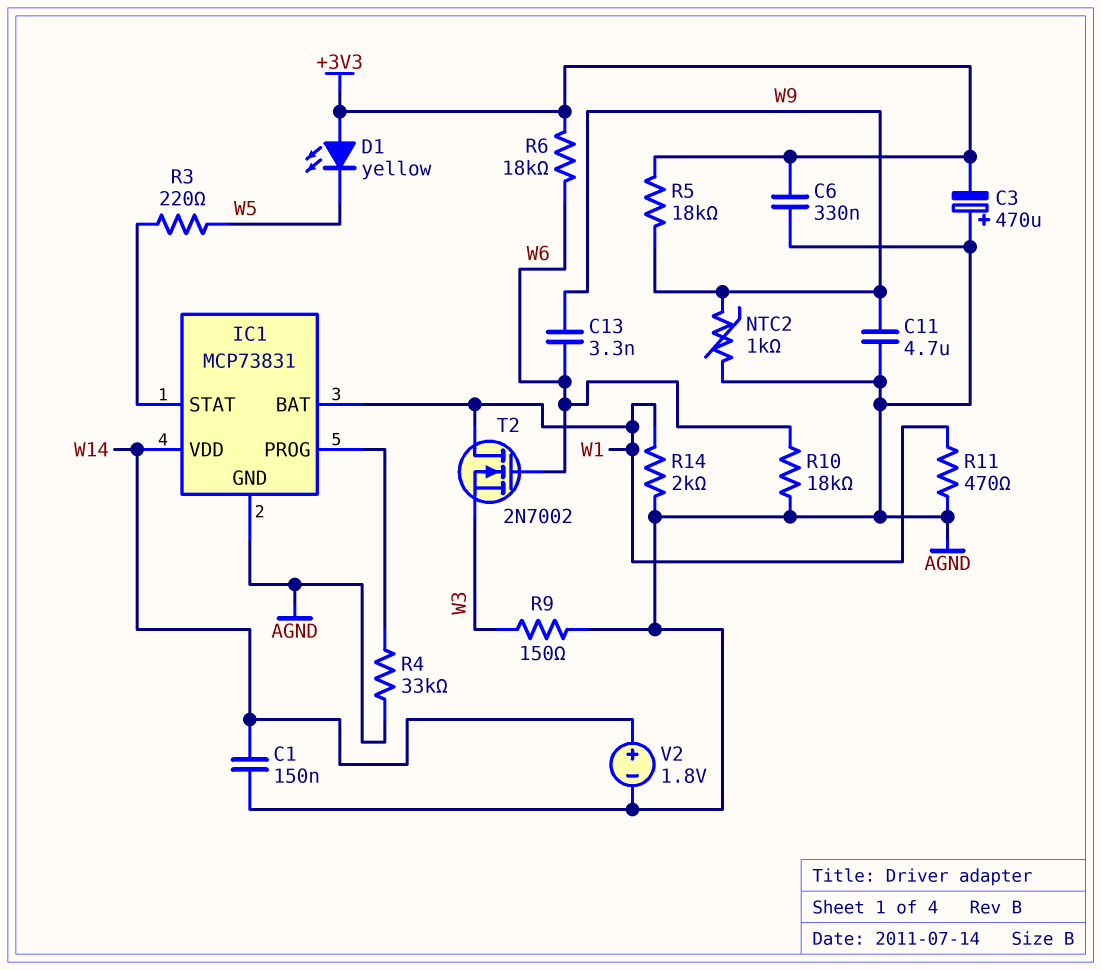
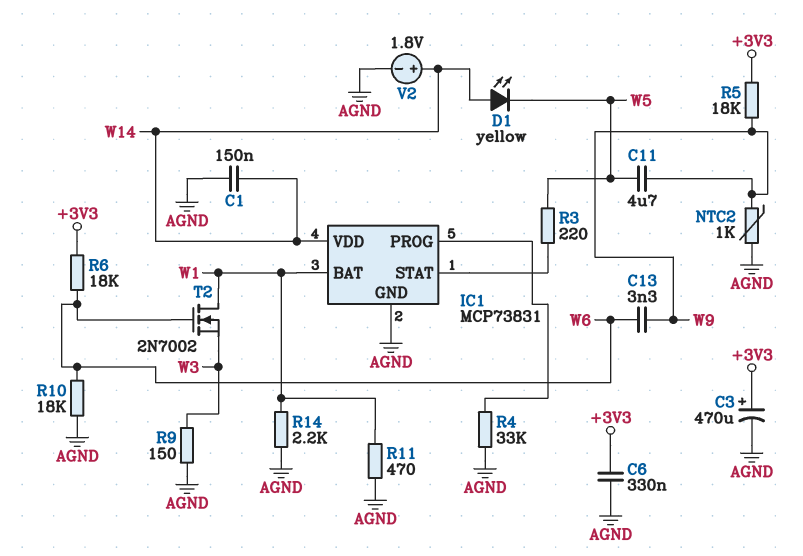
C3: 470uF (plus AGND, minus +3V3) -> 470uF (plus +3V3, minus AGND)
C11: 4.7uF (AGND, W9) -> 4.7uF (W5, W9)
D1: LED yellow (A +3V3, K W5) -> LED yellow (A W14, K W5)
R14: 2k (AGND, W1) -> 2.2k (AGND, W1)

